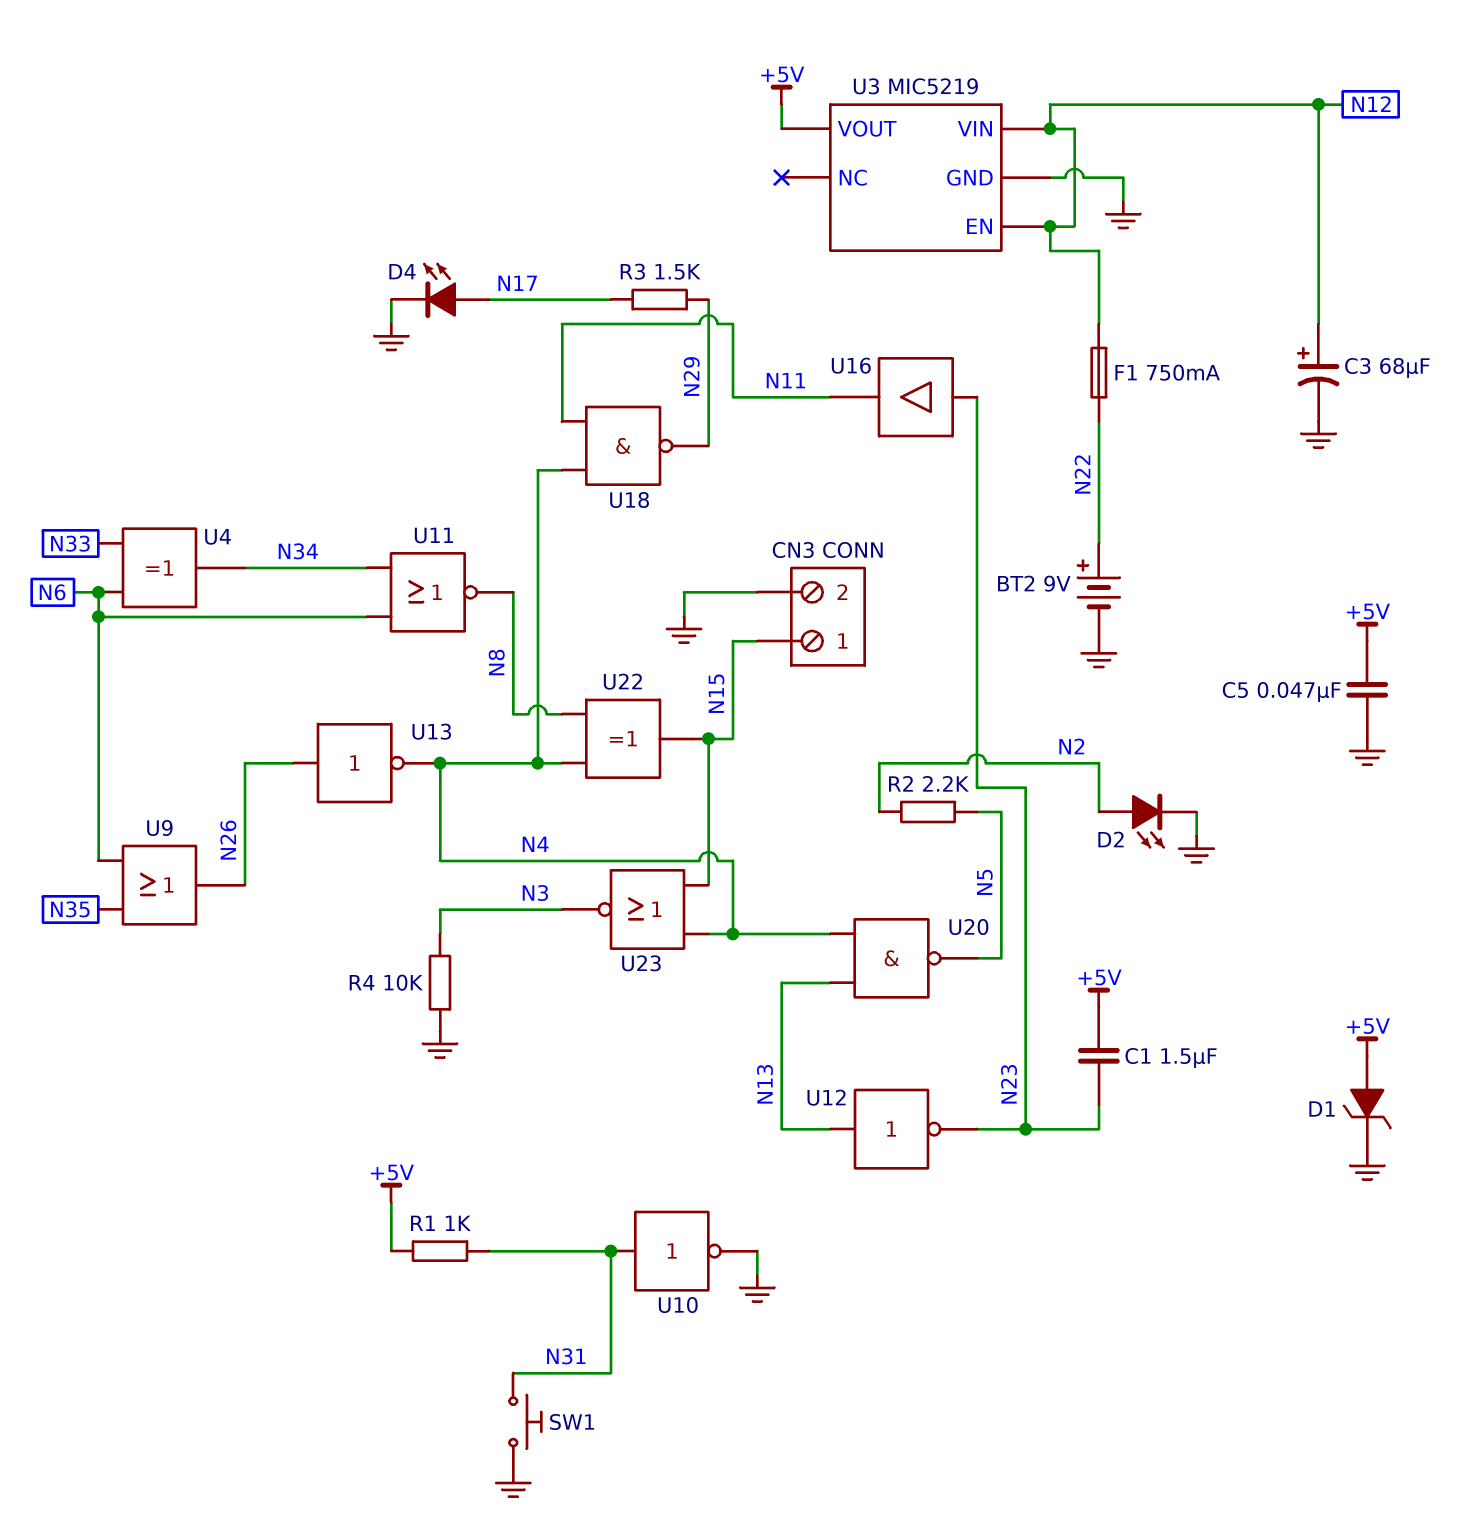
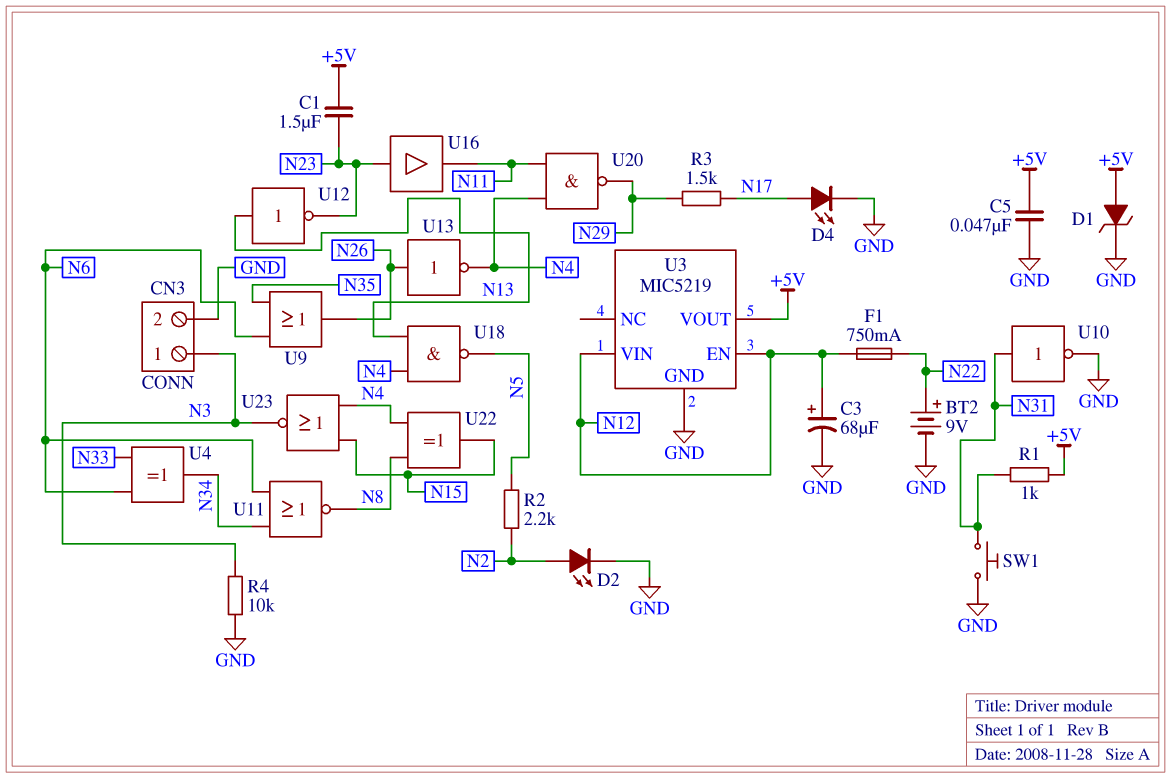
CN3 pin 1: N15 -> N3
U18: NAND (in N4, in N11, out N29) -> NAND (in N4, in N13, out N5)
U20: NAND (in N4, in N13, out N5) -> NAND (in N4, in N11, out N29)

